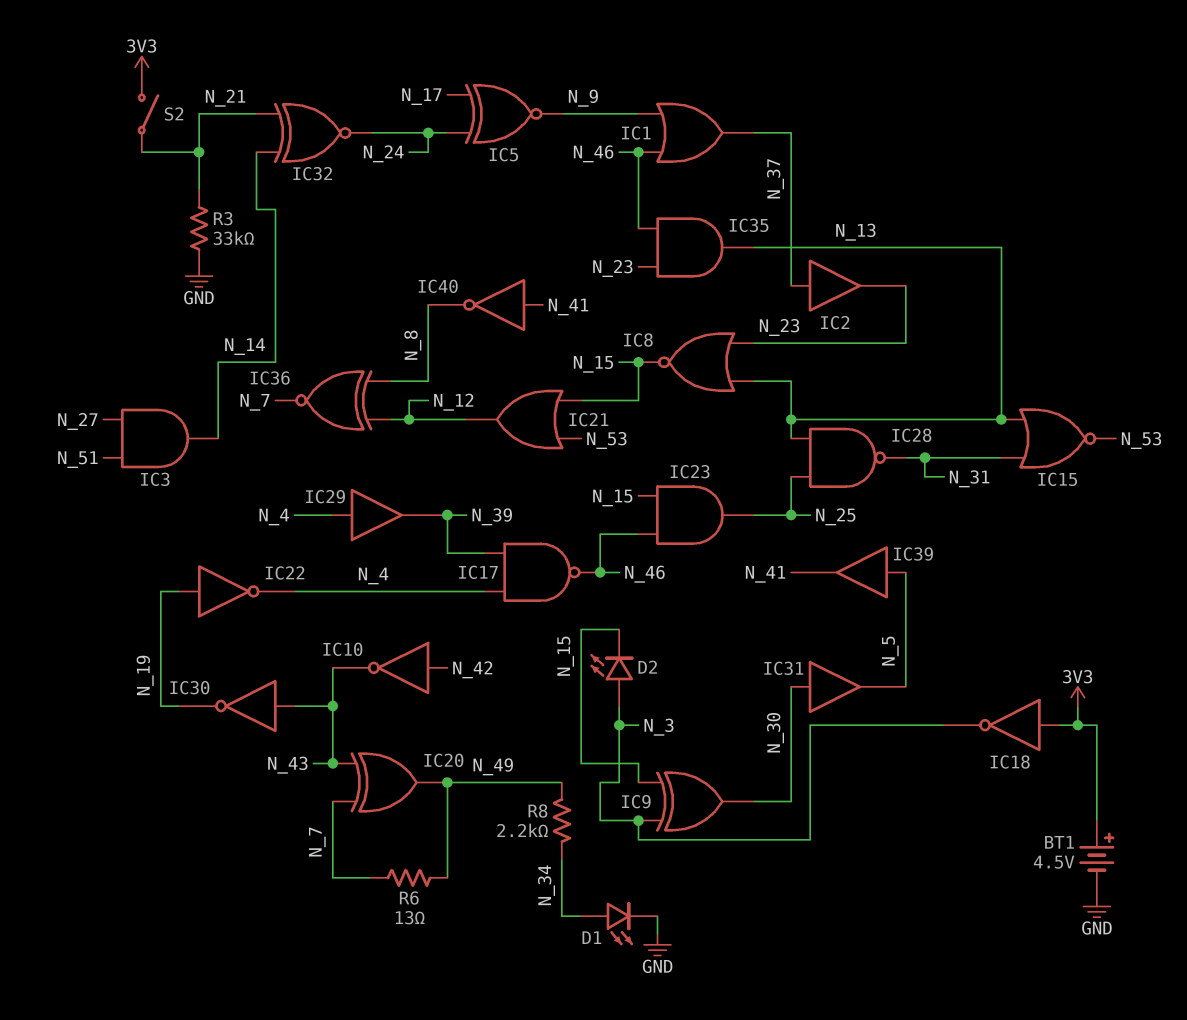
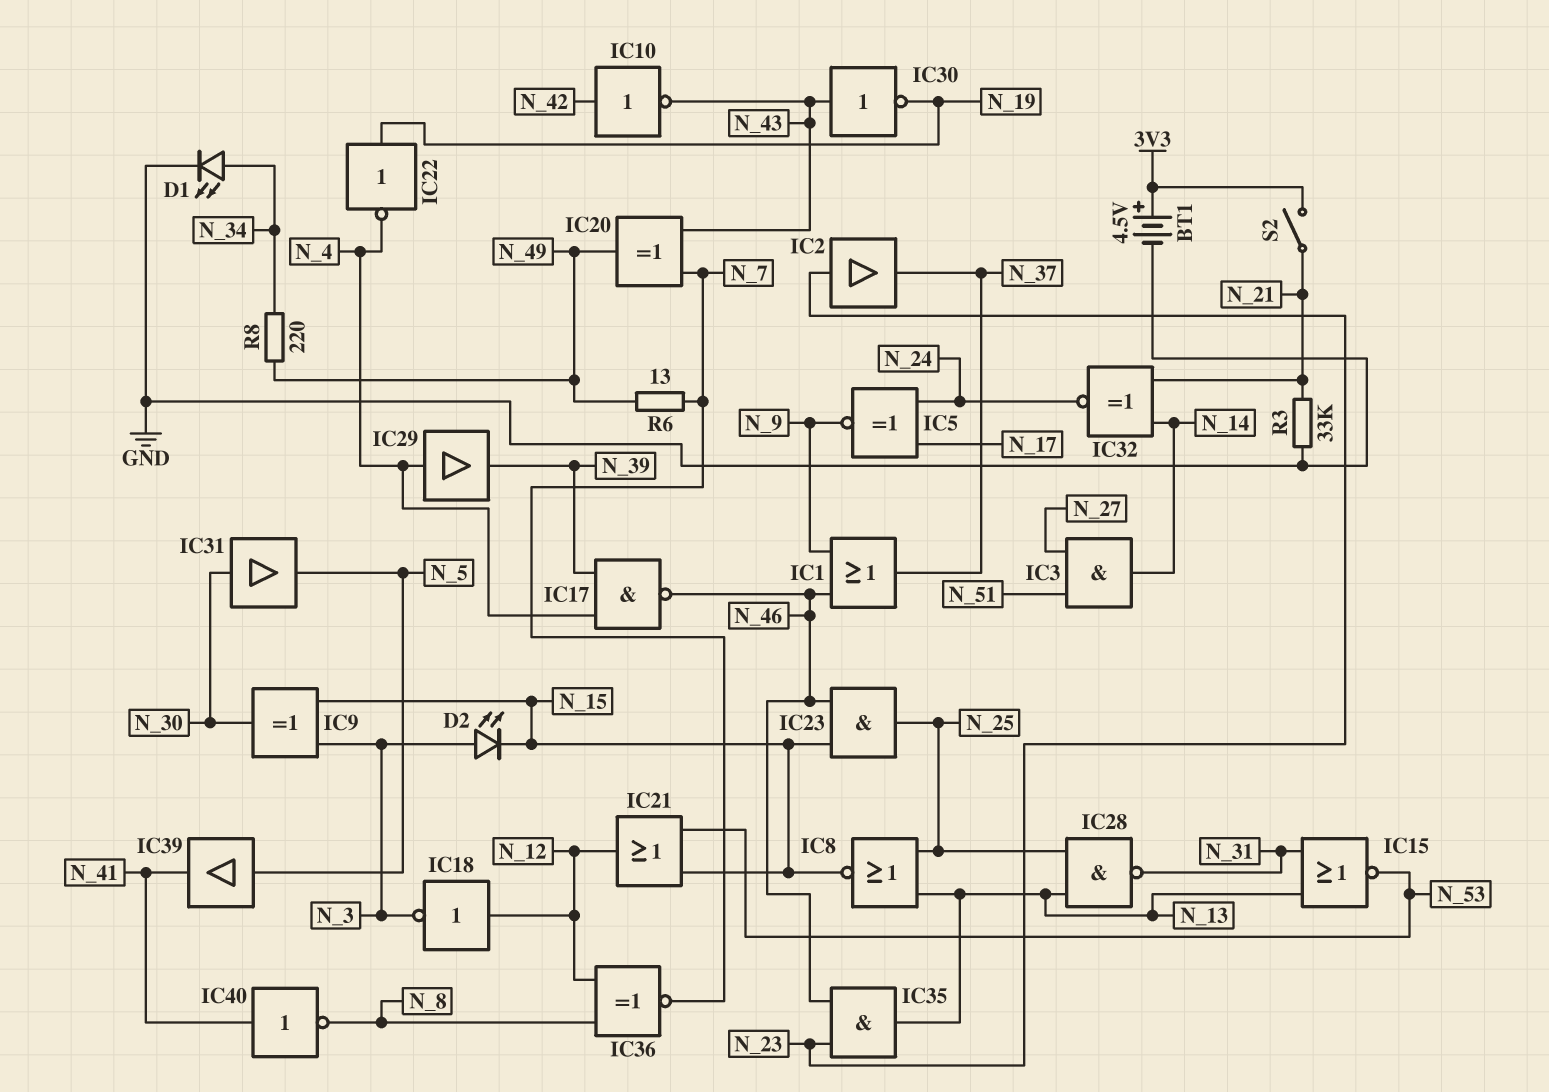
IC2: buffer (in N_37, out N_23) -> buffer (in N_23, out N_37)
IC8: NOR (in N_13, in N_23, out N_15) -> NOR (in N_13, in N_25, out N_15)
IC18: NOT (in 3V3, out N_3) -> NOT (in N_12, out N_3)
R8: 2.2k (N_34, N_49) -> 220 (N_34, N_49)

